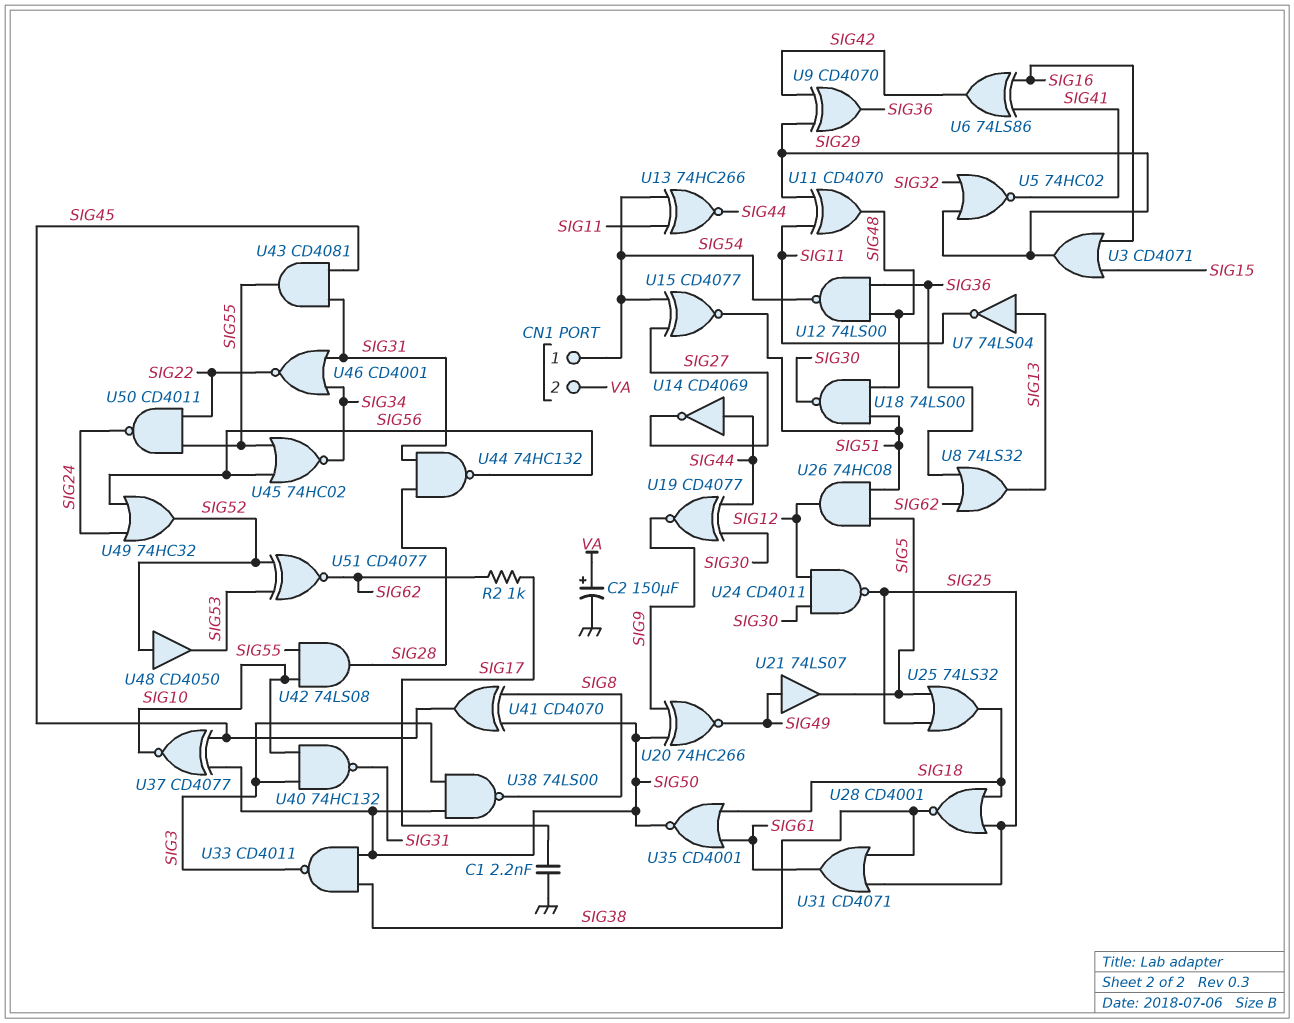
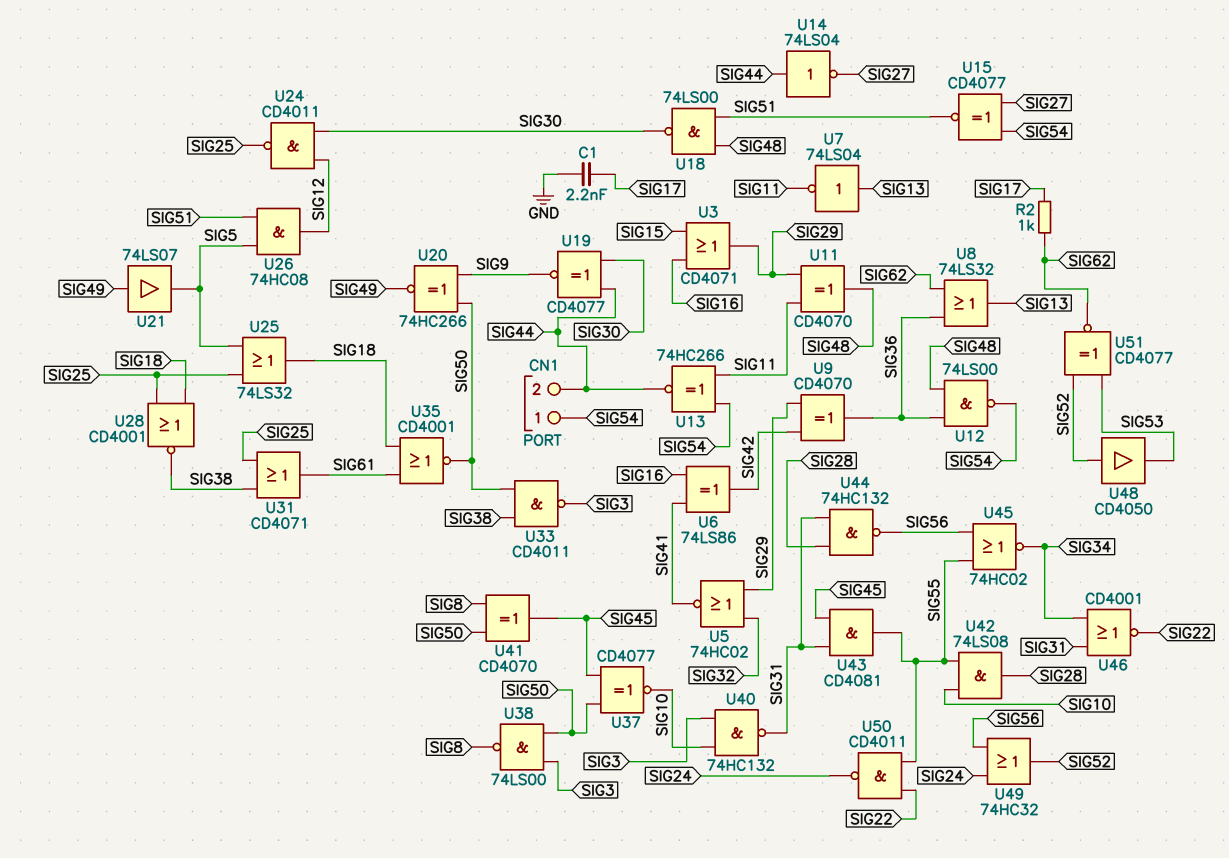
C2: 150uF (plus VA, minus GND) -> none
CN1 pin 2: VA -> SIG44
U14: NOT CD4069 (in SIG44, out SIG27) -> NOT 74LS04 (in SIG44, out SIG27)

